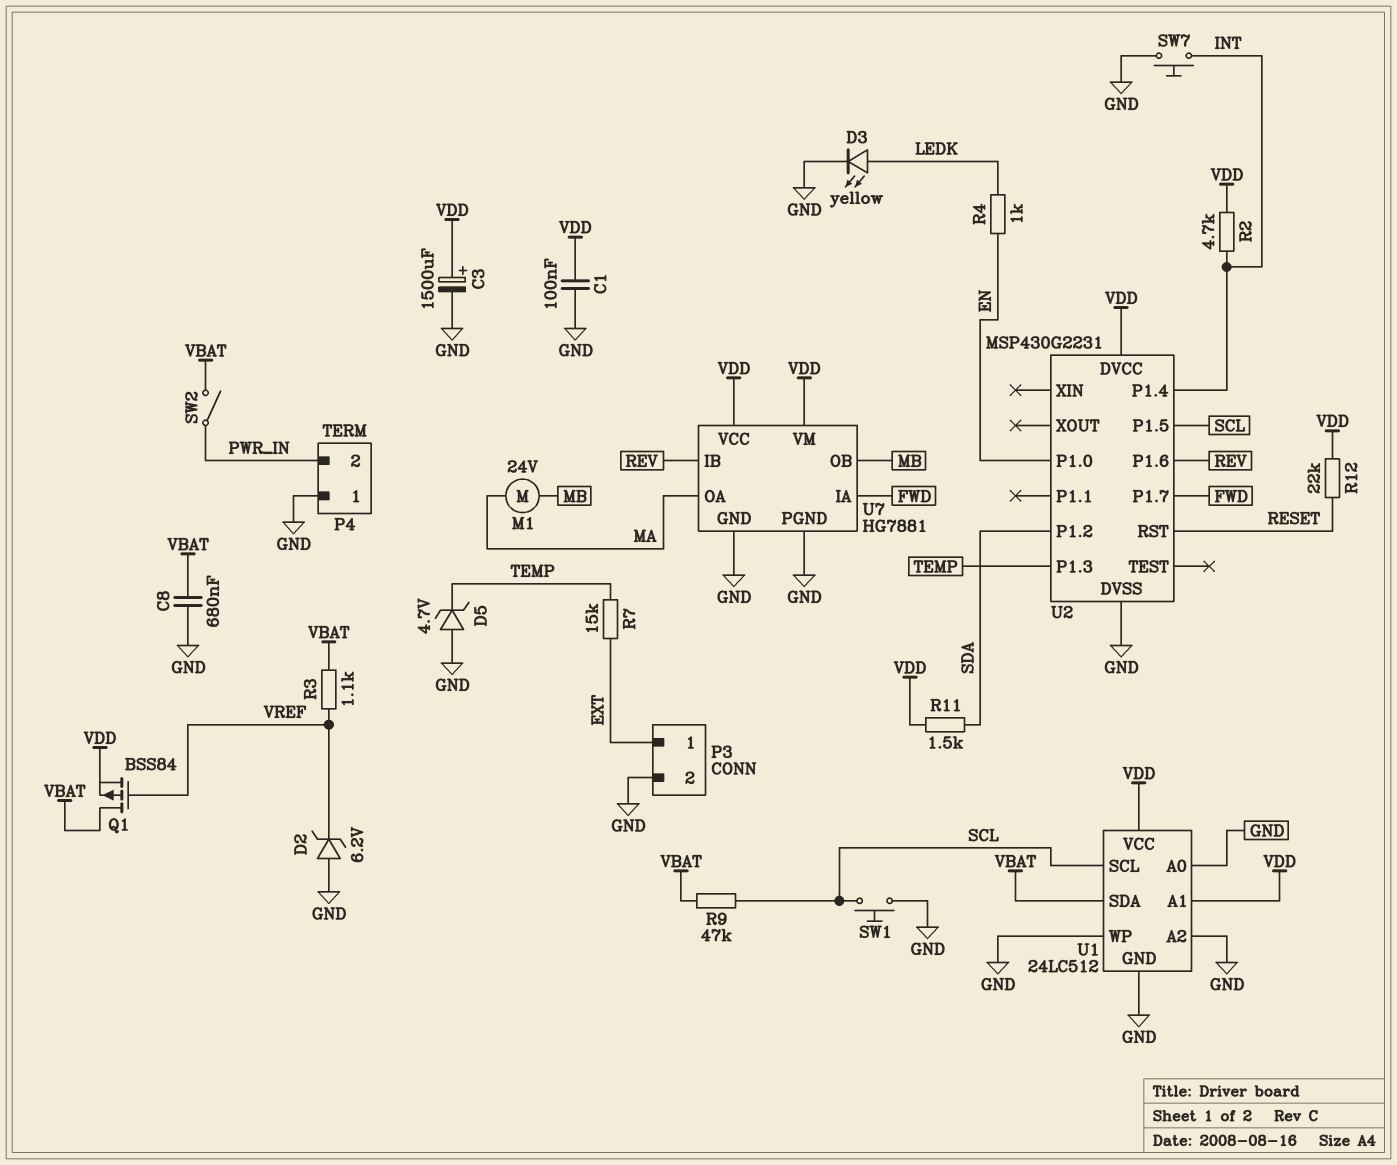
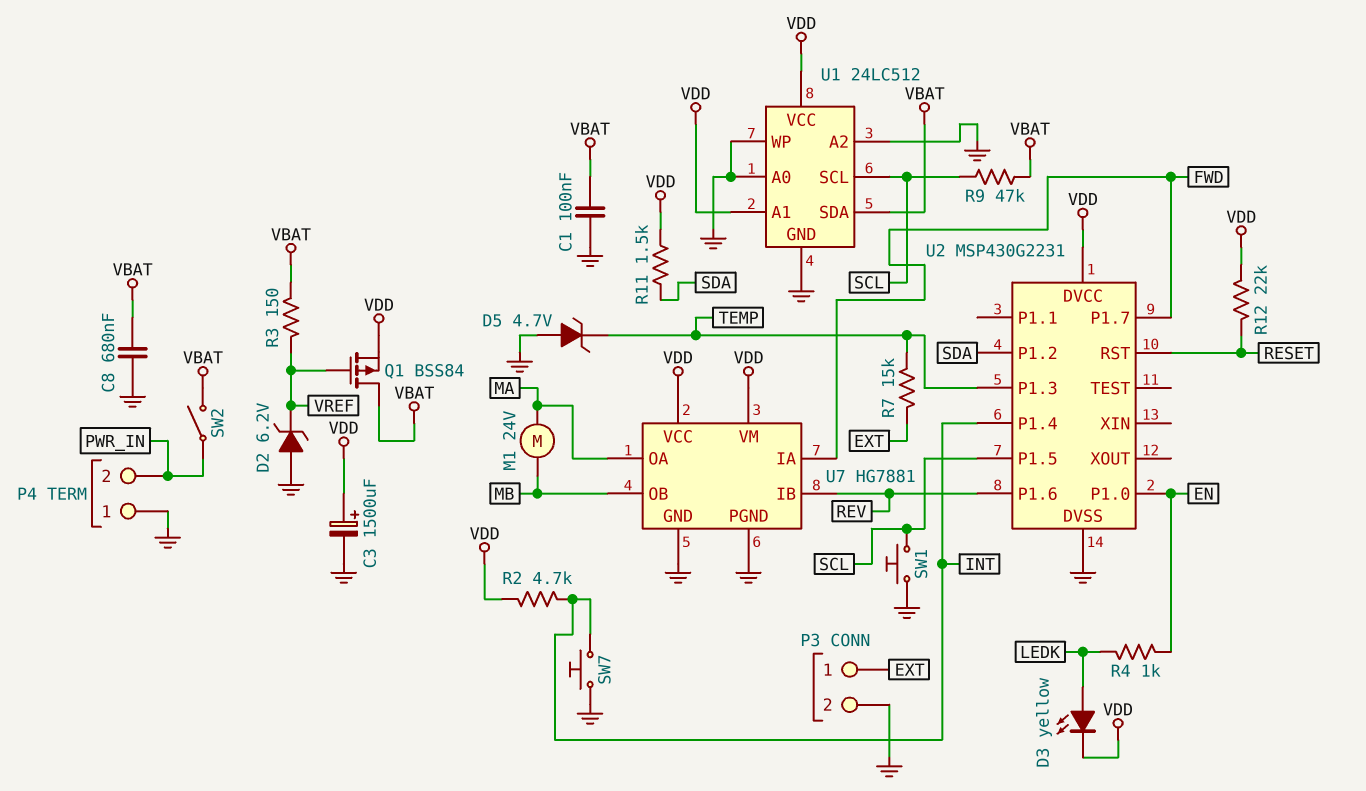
C1: 100nF (GND, VDD) -> 100nF (GND, VBAT)
D3: LED yellow (A LEDK, K GND) -> LED yellow (A LEDK, K VDD)
R3: 1.1k (VBAT, VREF) -> 150 (VBAT, VREF)

